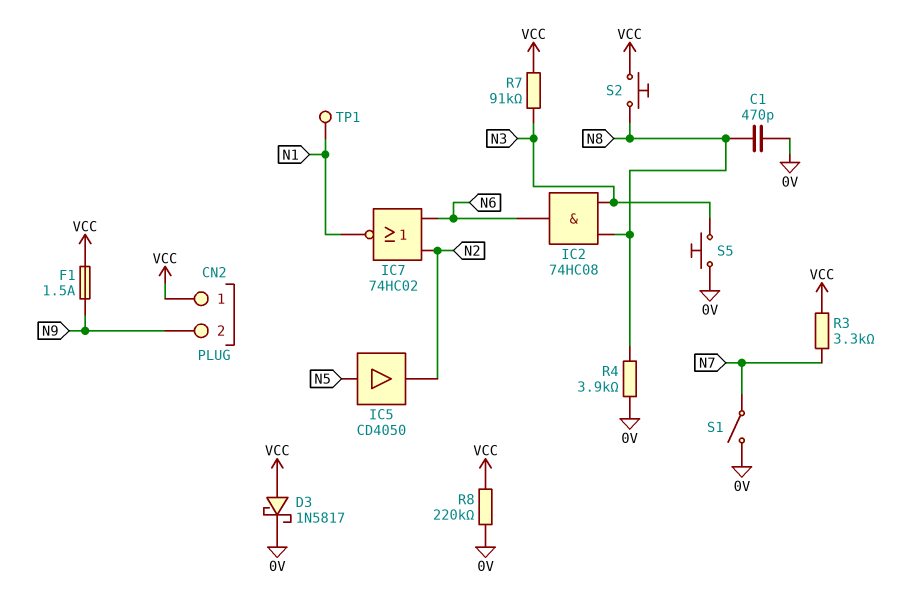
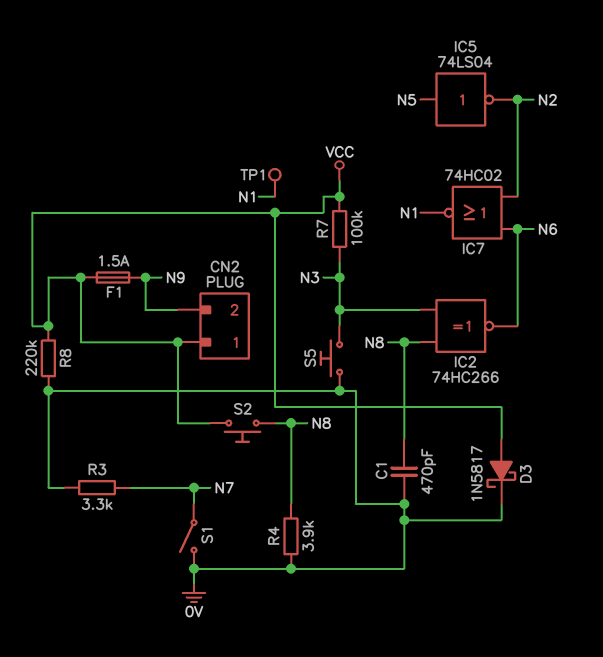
IC2: AND 74HC08 (in N3, in N8, out N6) -> XNOR 74HC266 (in N3, in N8, out N6)
IC5: buffer CD4050 (in N5, out N2) -> NOT 74LS04 (in N5, out N2)
R3: 3.3k (N7, VCC) -> 3.3k (0V, N7)
R7: 91k (N3, VCC) -> 100k (N3, VCC)

